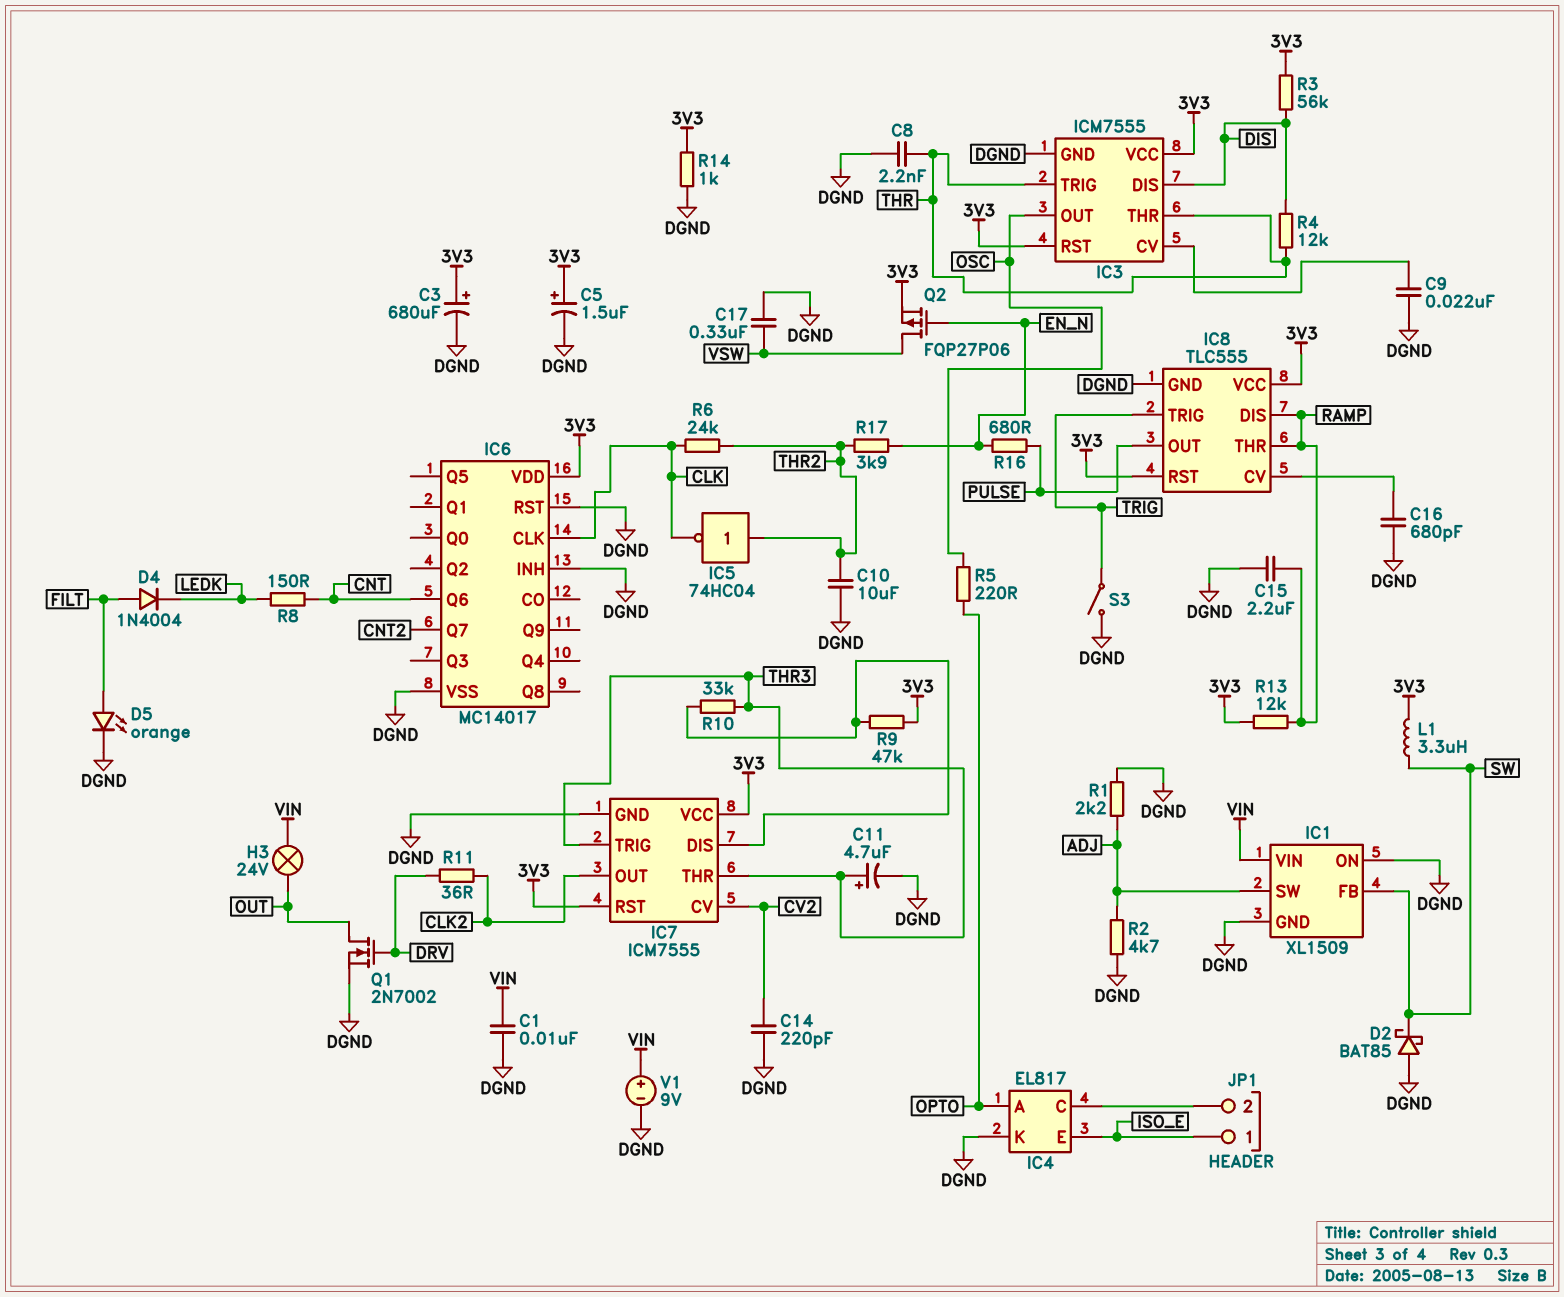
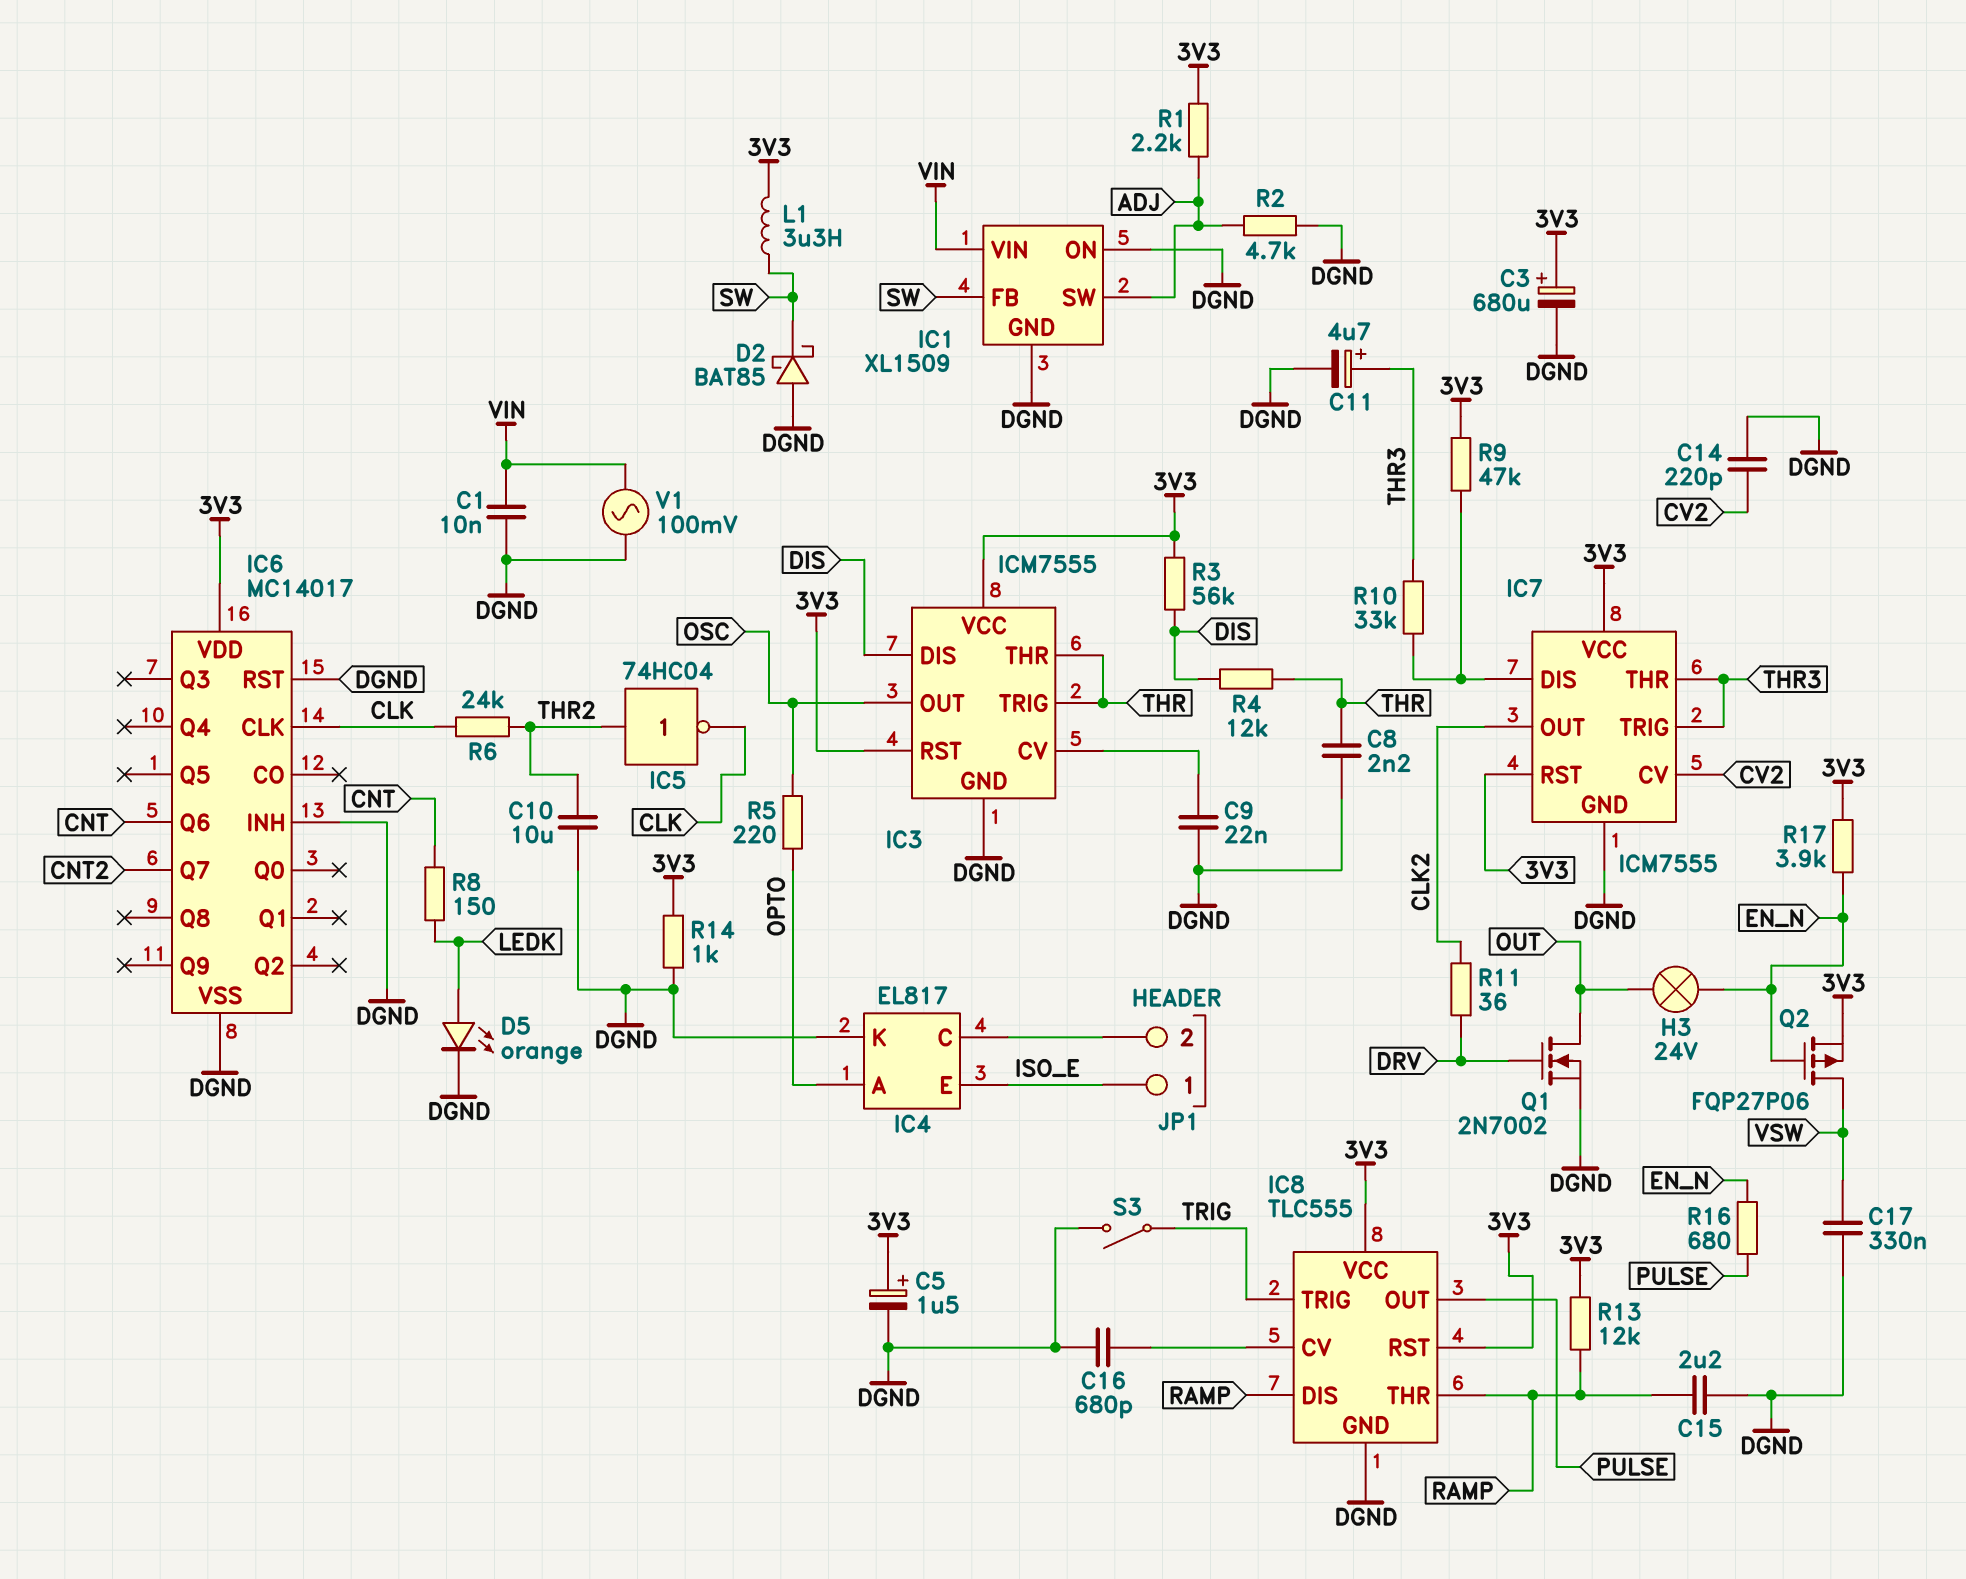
D4: diode 1N4004 (A FILT, K LEDK) -> none
D5: LED orange (A FILT, K DGND) -> LED orange (A LEDK, K DGND)
H3: lamp 24V (OUT, VIN) -> lamp 24V (EN_N, OUT)
R1: 2.2k (ADJ, DGND) -> 2.2k (3V3, ADJ)
R17: 3.9k (EN_N, THR2) -> 3.9k (3V3, EN_N)
V1: 9V (plus VIN, minus DGND) -> AC 100mV (DGND, VIN)

